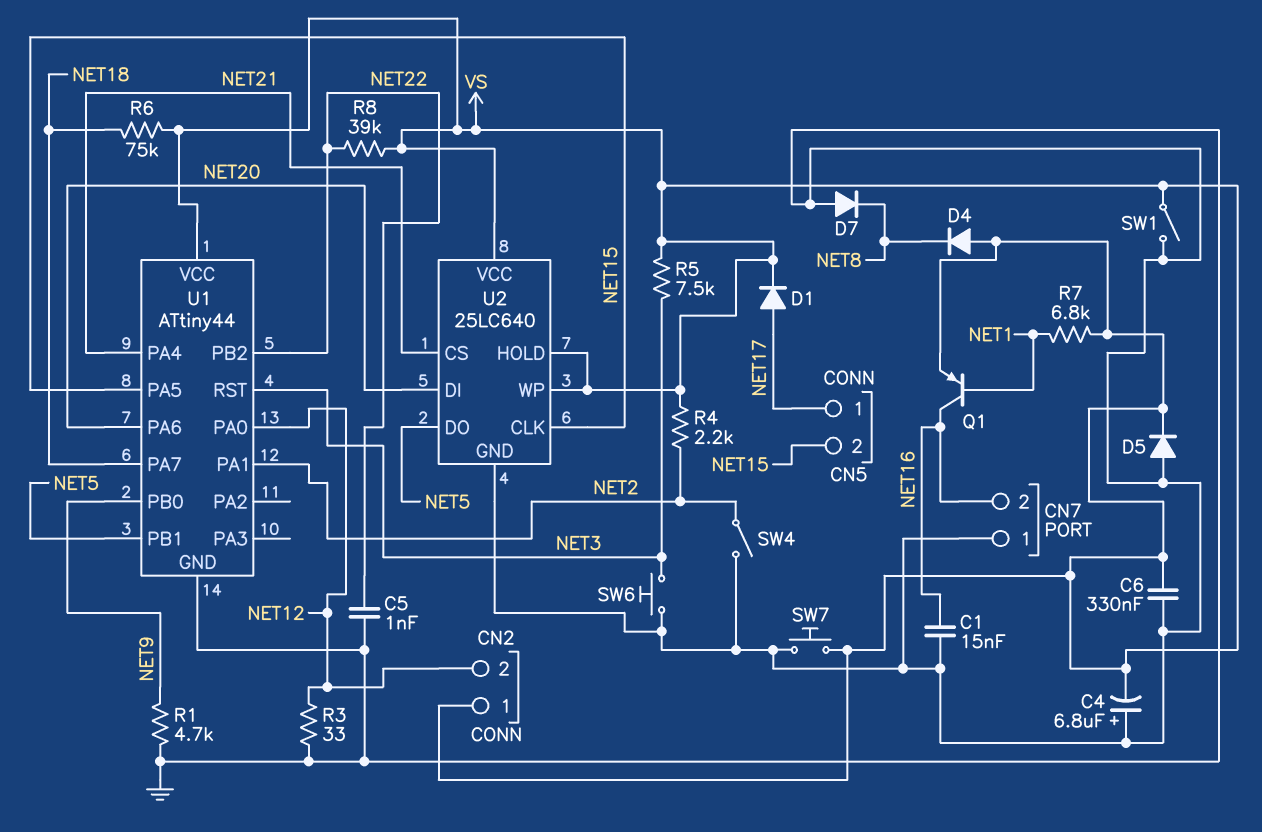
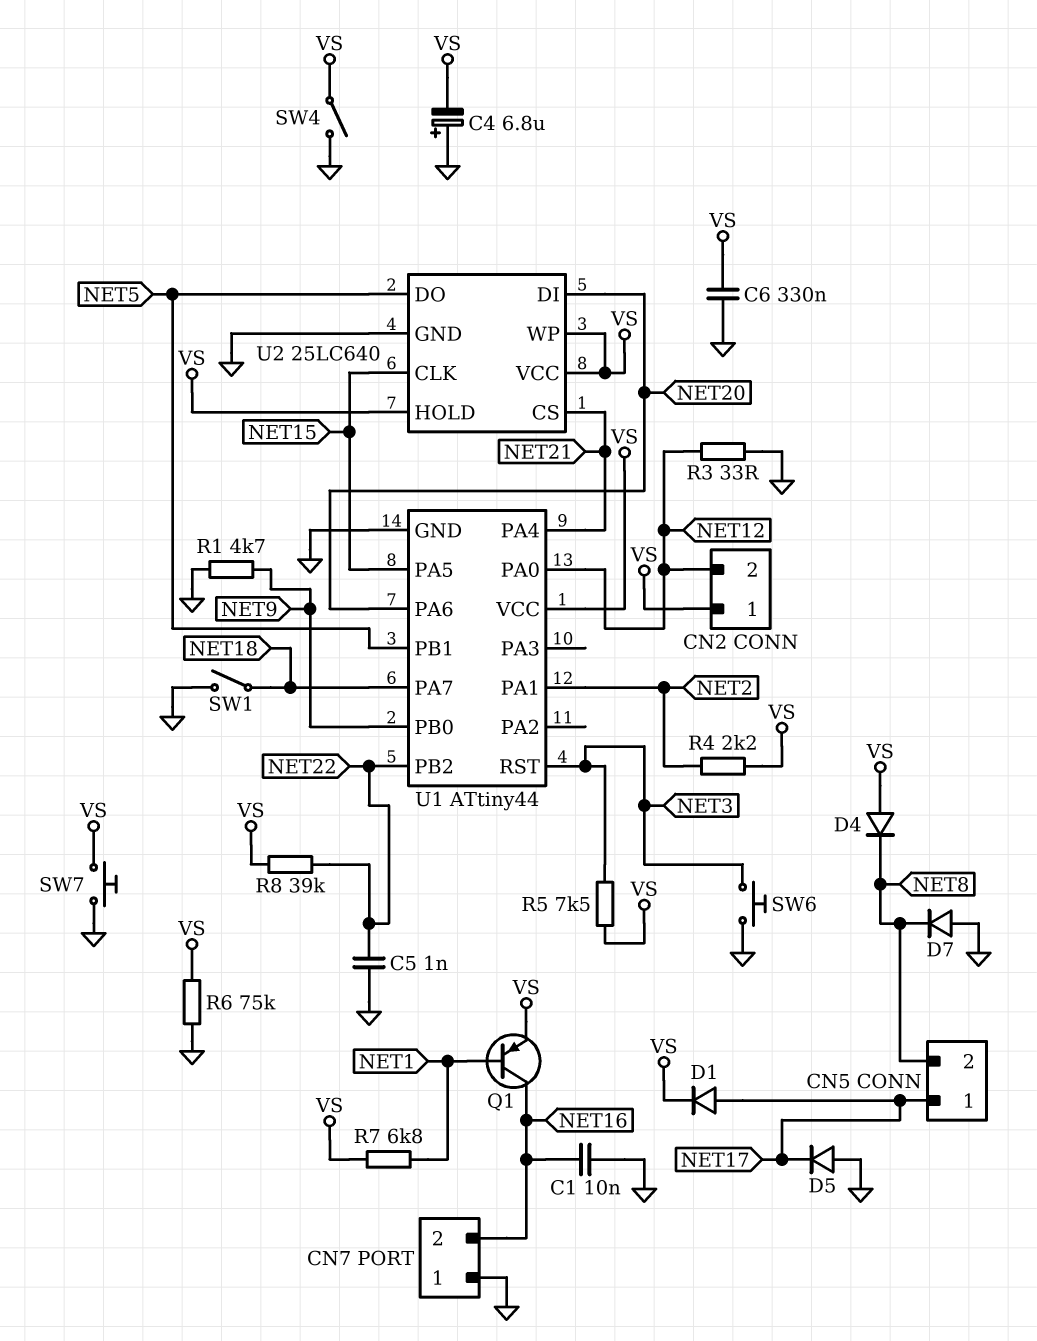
C1: 15nF (GND, NET16) -> 10nF (GND, NET16)
CN5 pin 2: NET15 -> NET8
D5: diode (A GND, K VS) -> diode (A GND, K NET17)
R6: 75k (NET18, VS) -> 75k (GND, VS)
SW1: switch (GND, VS) -> switch (GND, NET18)
SW4: switch (GND, NET2) -> switch (GND, VS)

